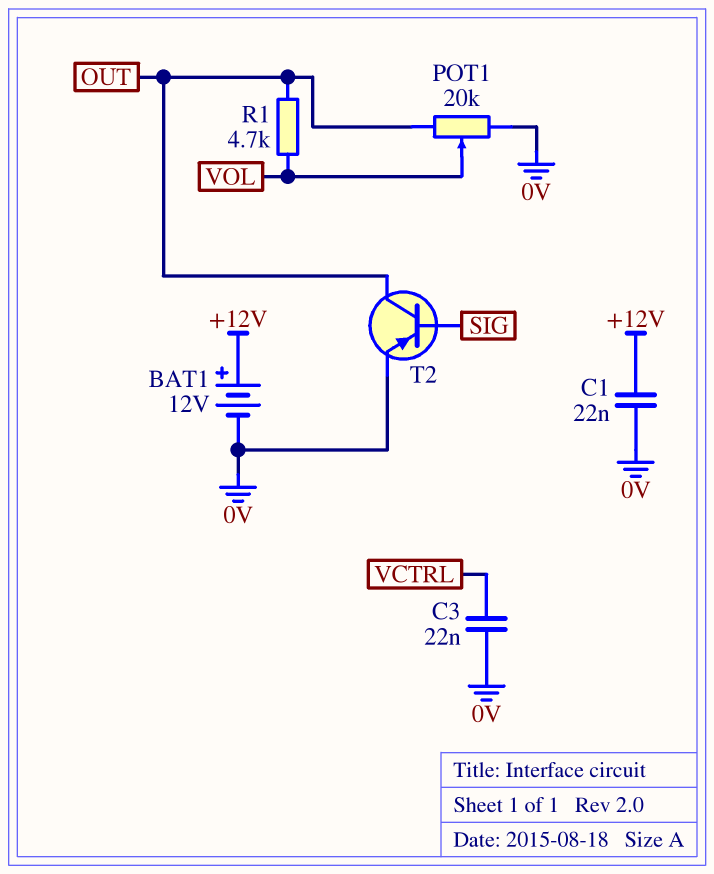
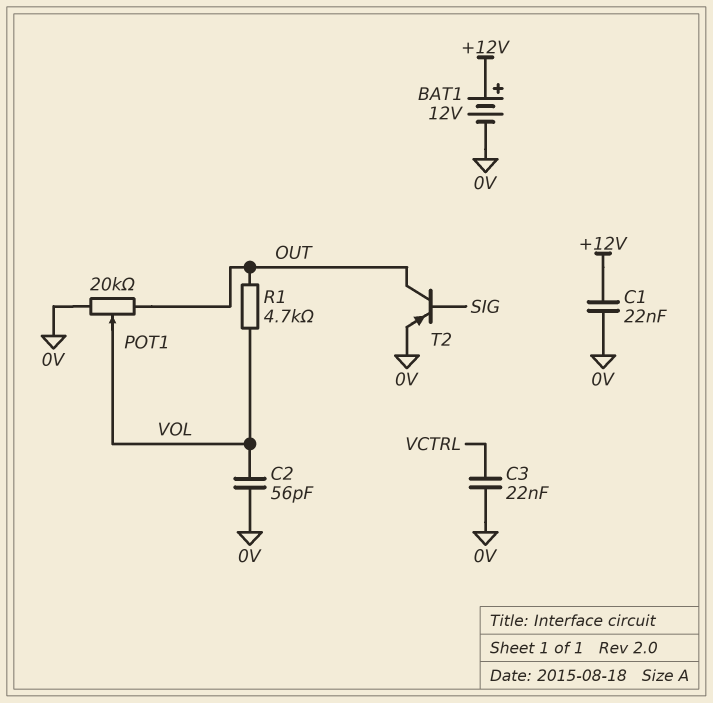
C2: none -> 56pF (0V, VOL)

